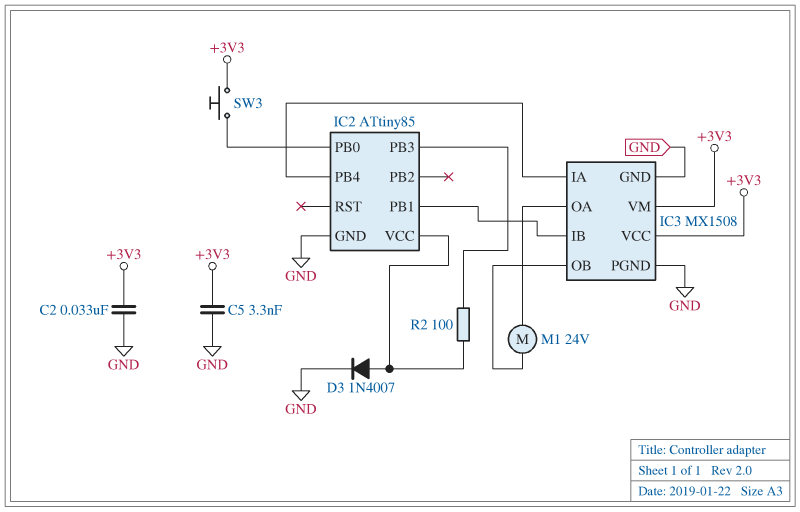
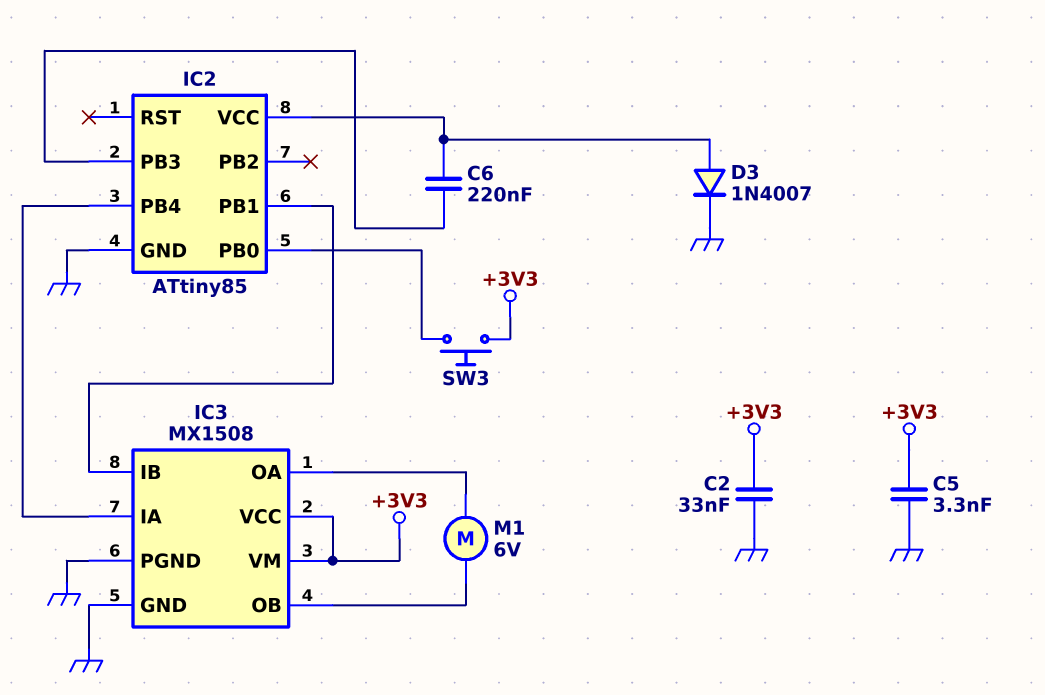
C6: none -> 220nF (IC2/PB3, IC2/VCC)
M1: motor 24V (IC3/OA, IC3/OB) -> motor 6V (IC3/OA, IC3/OB)
R2: 100 (IC2/PB3, IC2/VCC) -> none

